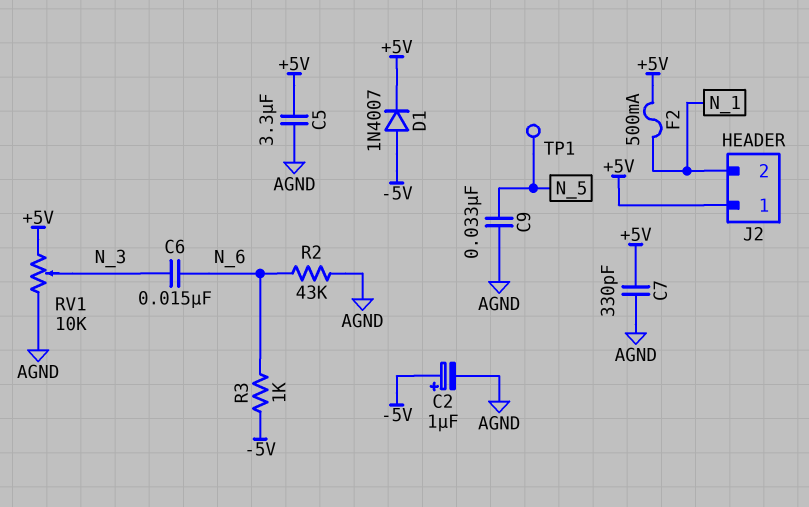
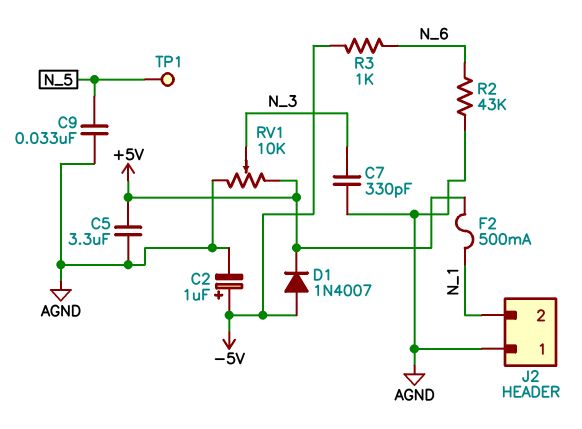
C6: 15nF (N_3, N_6) -> none
C7: 330pF (+5V, AGND) -> 330pF (AGND, N_3)
J2 pin 1: +5V -> AGND

